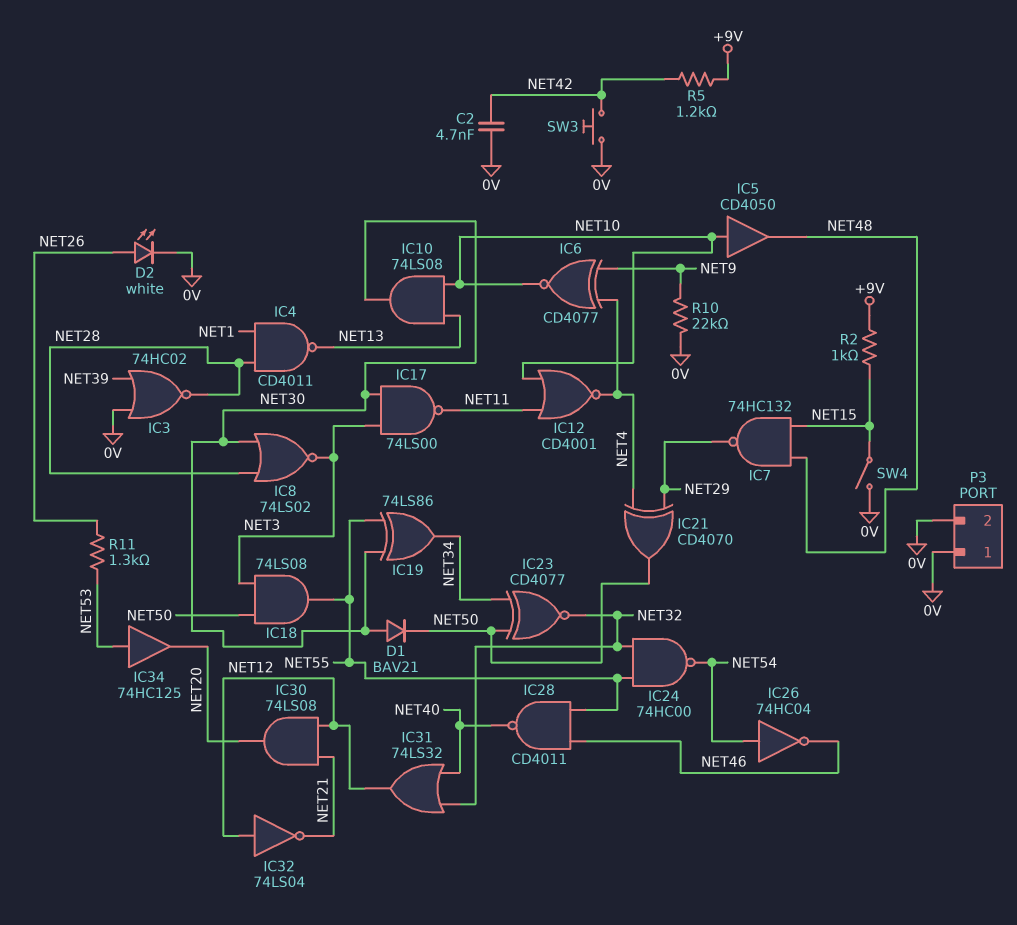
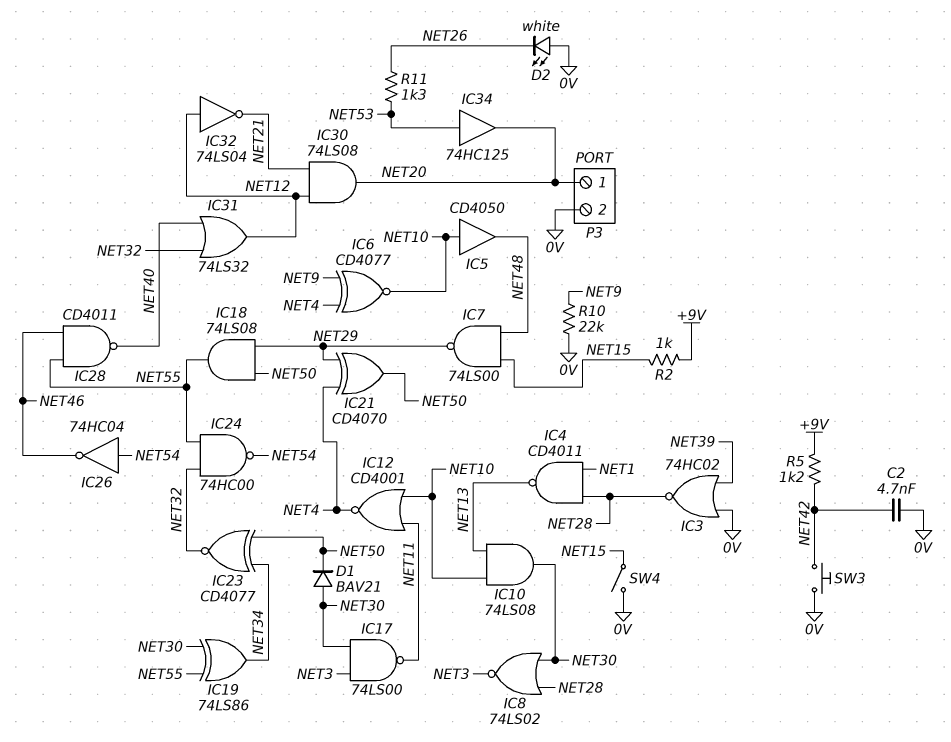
D2: LED white (A NET26, K 0V) -> LED white (A 0V, K NET26)
IC7: NAND 74HC132 (in NET15, in NET48, out NET29) -> NAND 74LS00 (in NET15, in NET48, out NET29)
IC18: AND 74LS08 (in NET3, in NET50, out NET55) -> AND 74LS08 (in NET29, in NET50, out NET55)
P3 pin 1: 0V -> NET20

